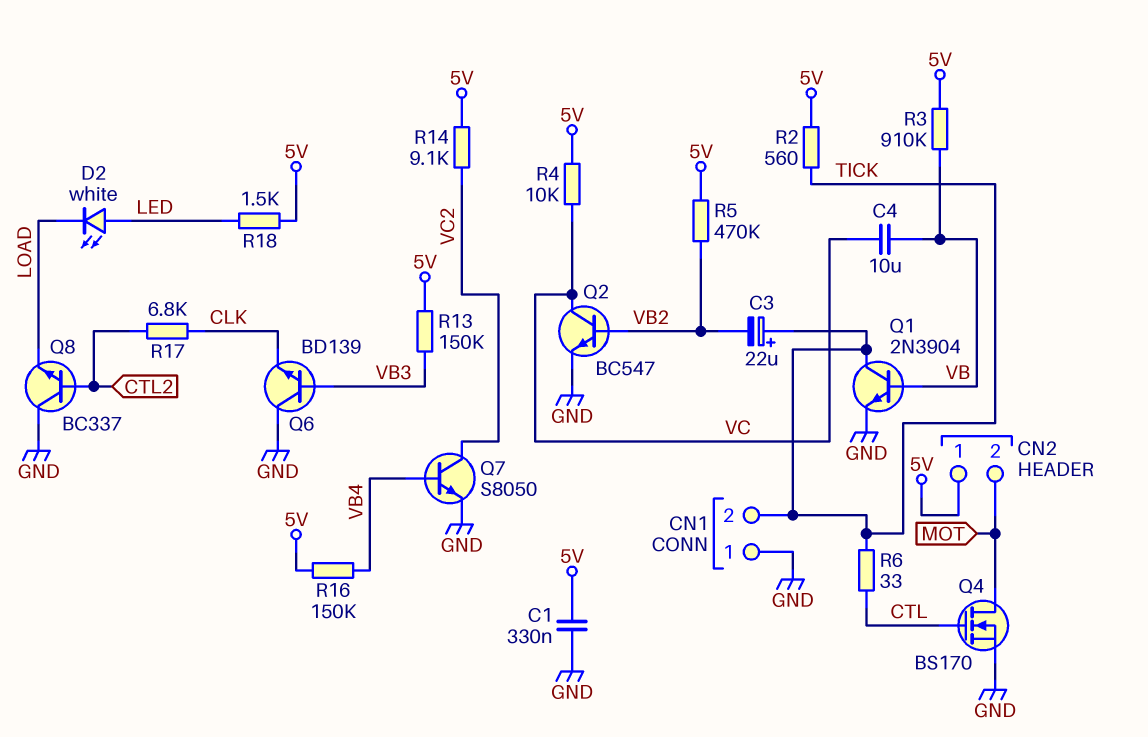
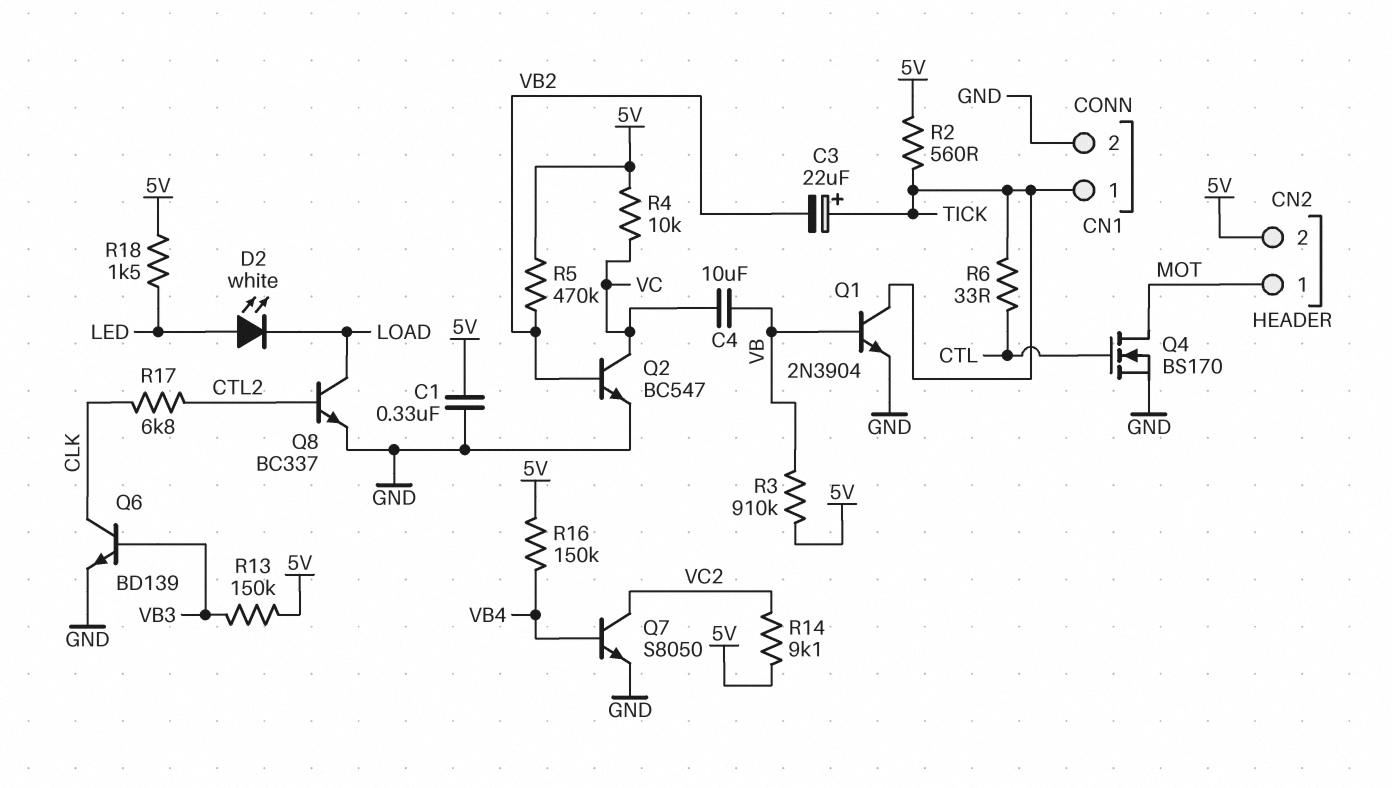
CN1 pin 1: GND -> TICK
CN1 pin 2: TICK -> GND
CN2 pin 1: 5V -> MOT
CN2 pin 2: MOT -> 5V
Q6: NPN BD139 (B VB3, C GND, E CLK) -> NPN BD139 (B VB3, C CLK, E GND)
Q8: NPN BC337 (B CTL2, C GND, E LOAD) -> NPN BC337 (B CTL2, C LOAD, E GND)

